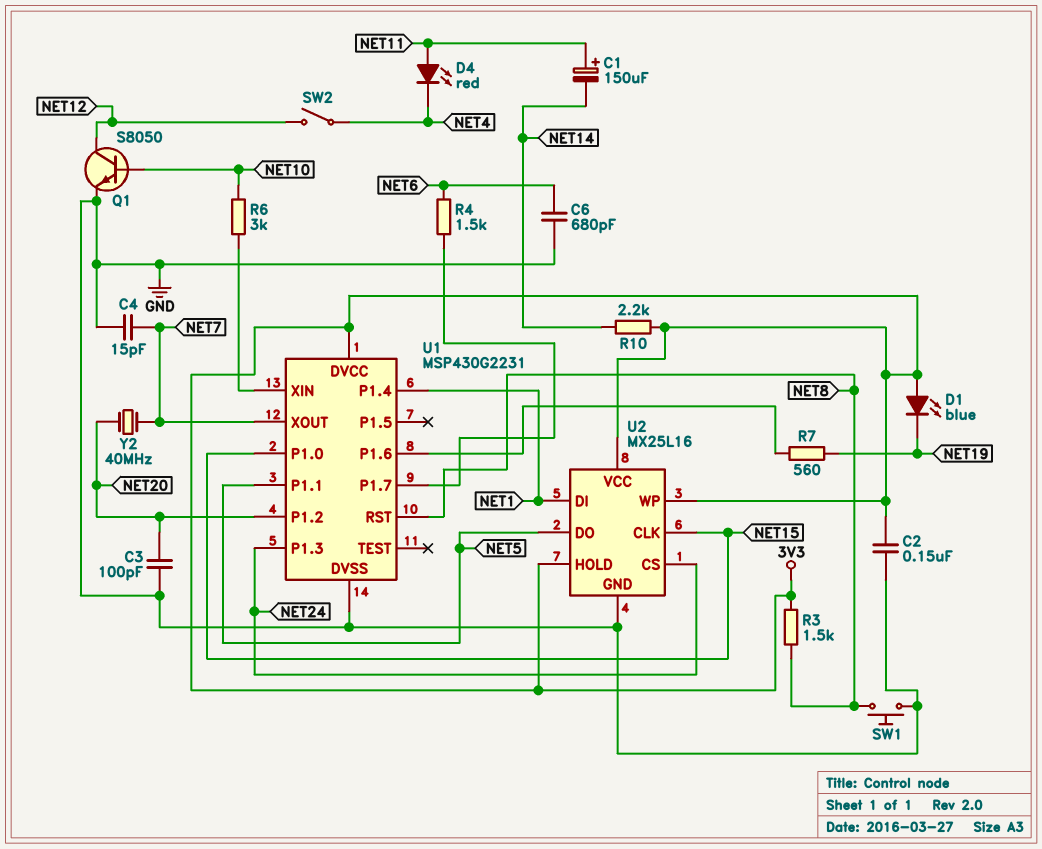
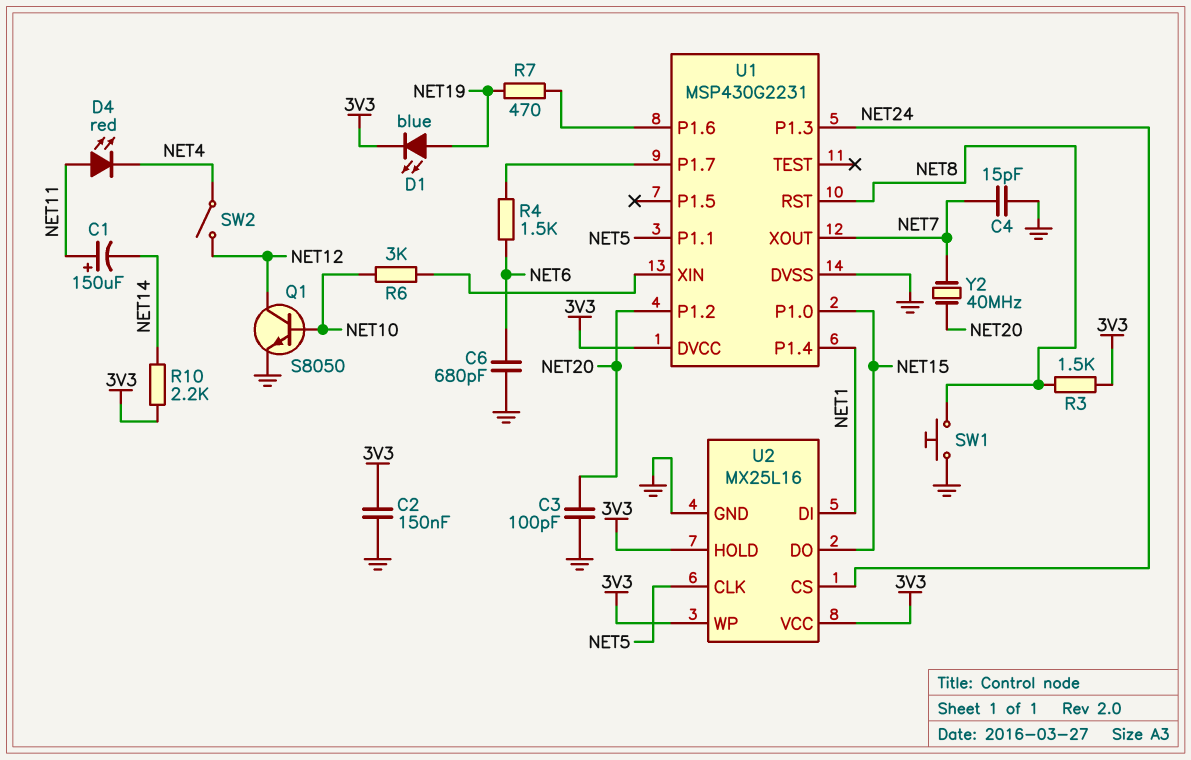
D1: LED blue (A 3V3, K NET19) -> LED blue (A NET19, K 3V3)
R7: 560 (NET19, U1/P1.6) -> 470 (NET19, U1/P1.6)
U2 pin CLK: NET15 -> NET5
U2 pin DO: NET5 -> NET15

